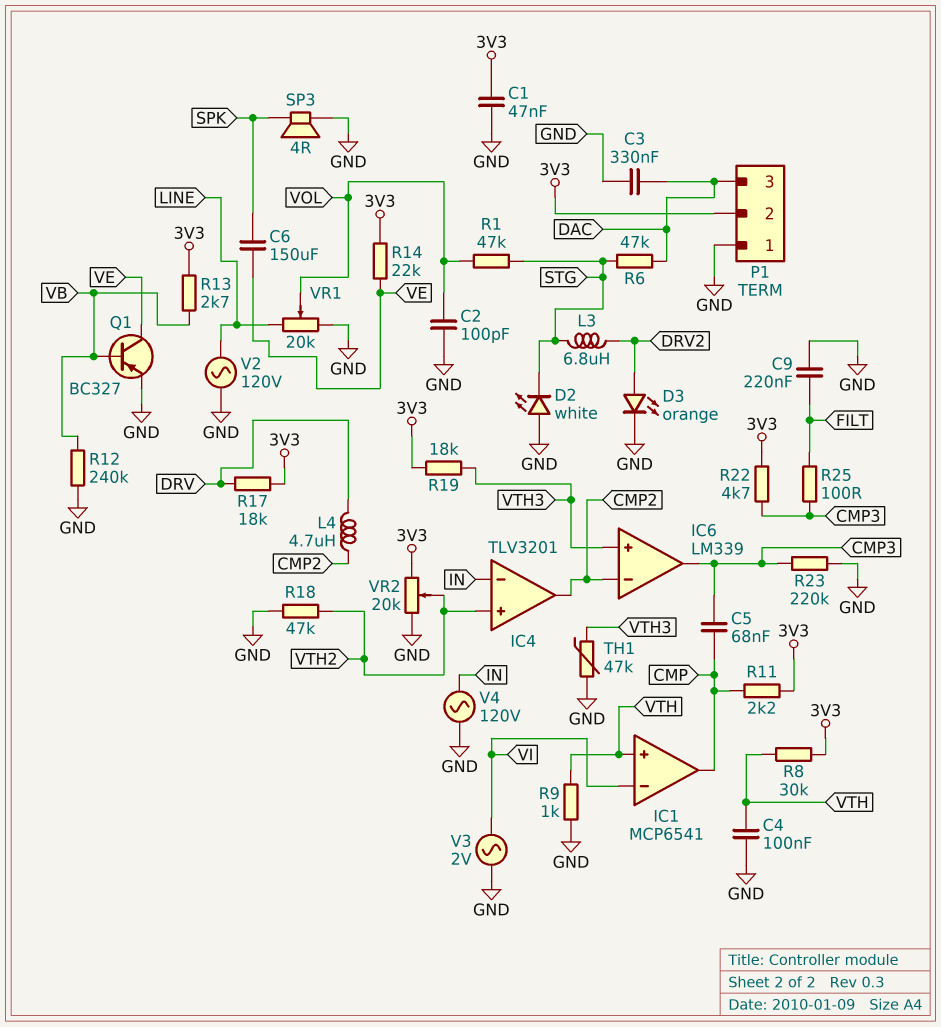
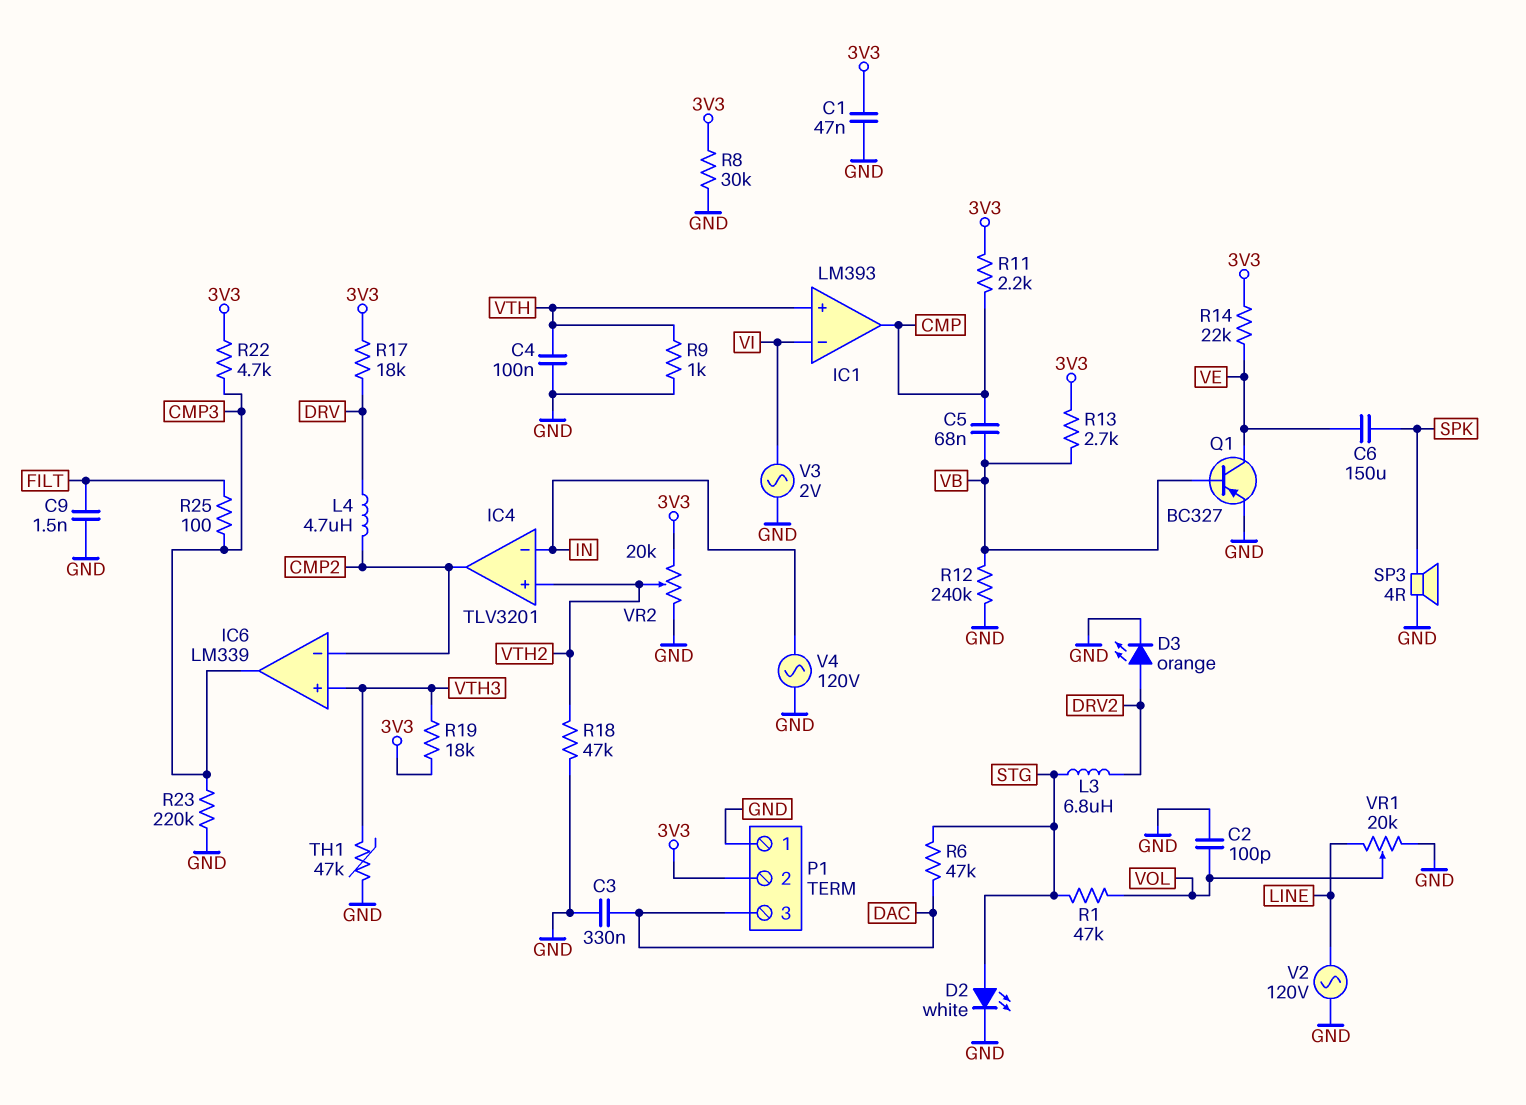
C5: 68nF (CMP, CMP3) -> 68nF (CMP, VB)
C9: 220nF (FILT, GND) -> 1.5nF (FILT, GND)
D2: LED white (A GND, K STG) -> LED white (A STG, K GND)
IC1: MCP6541 -> LM393
R8: 30k (3V3, VTH) -> 30k (3V3, GND)

